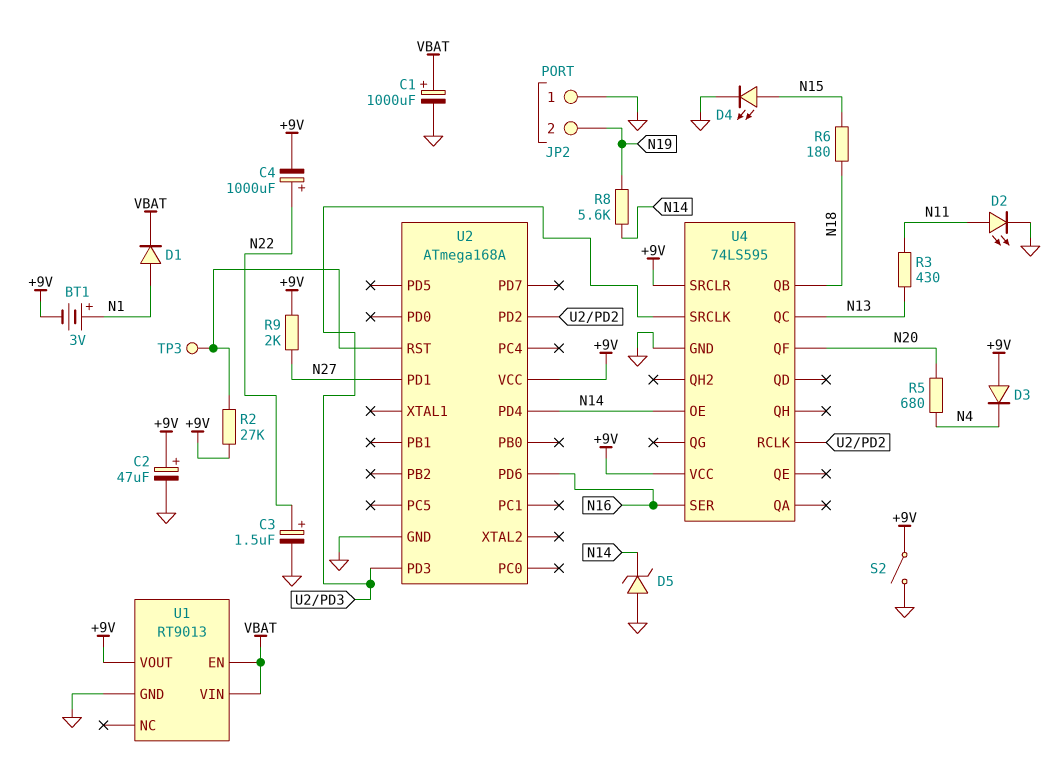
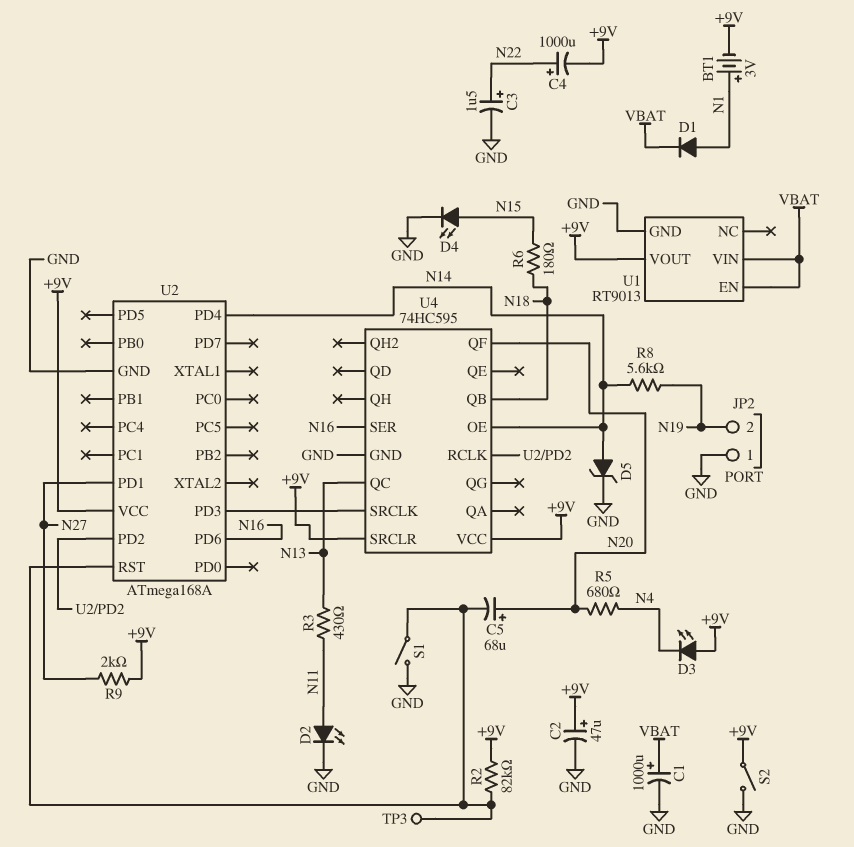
C5: none -> 68uF (plus N20, minus U2/RST)
D3: diode (A +9V, K N4) -> LED (A +9V, K N4)
D5: zener (A GND, K N14) -> zener (A N14, K GND)
R2: 27k (+9V, U2/RST) -> 82k (+9V, U2/RST)
S1: none -> switch (GND, U2/RST)
U4: 74LS595 -> 74HC595

